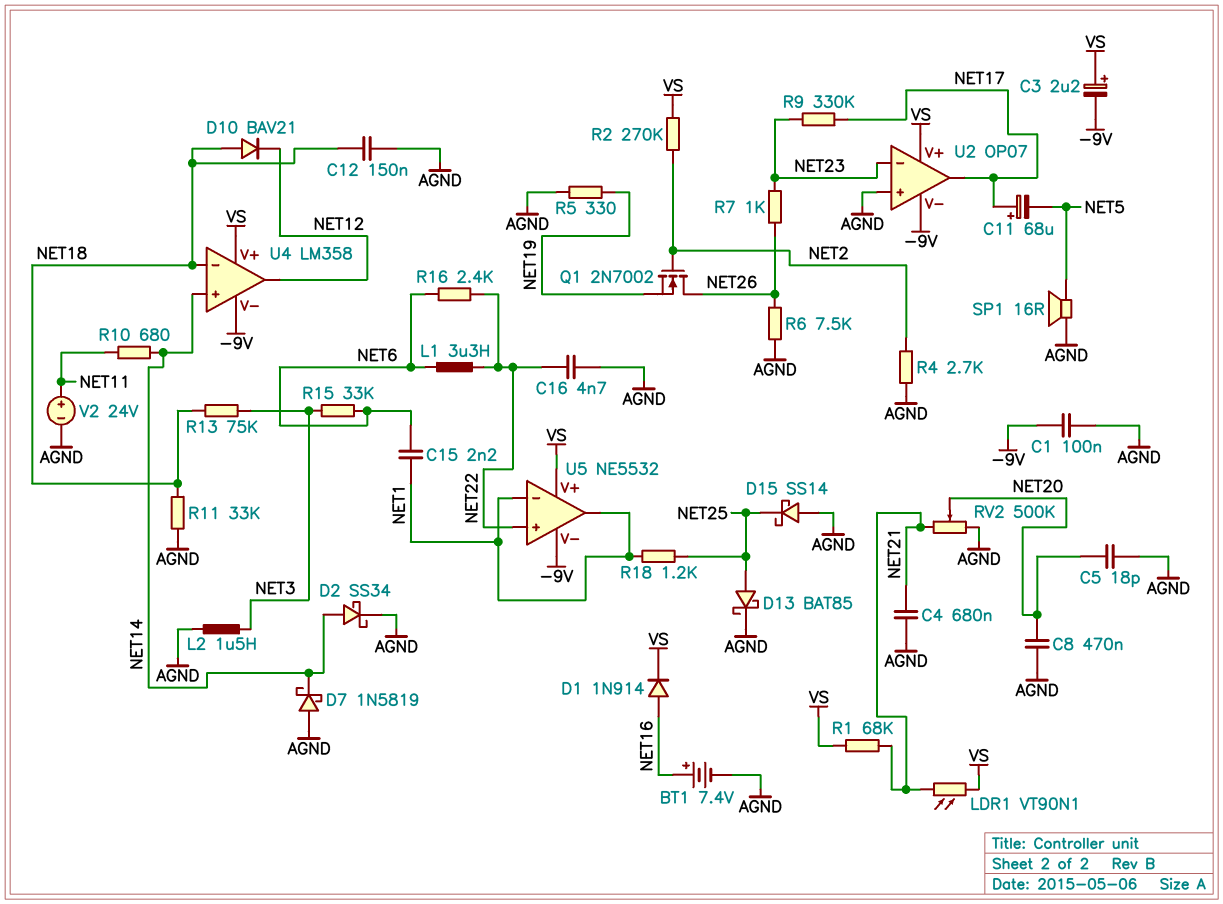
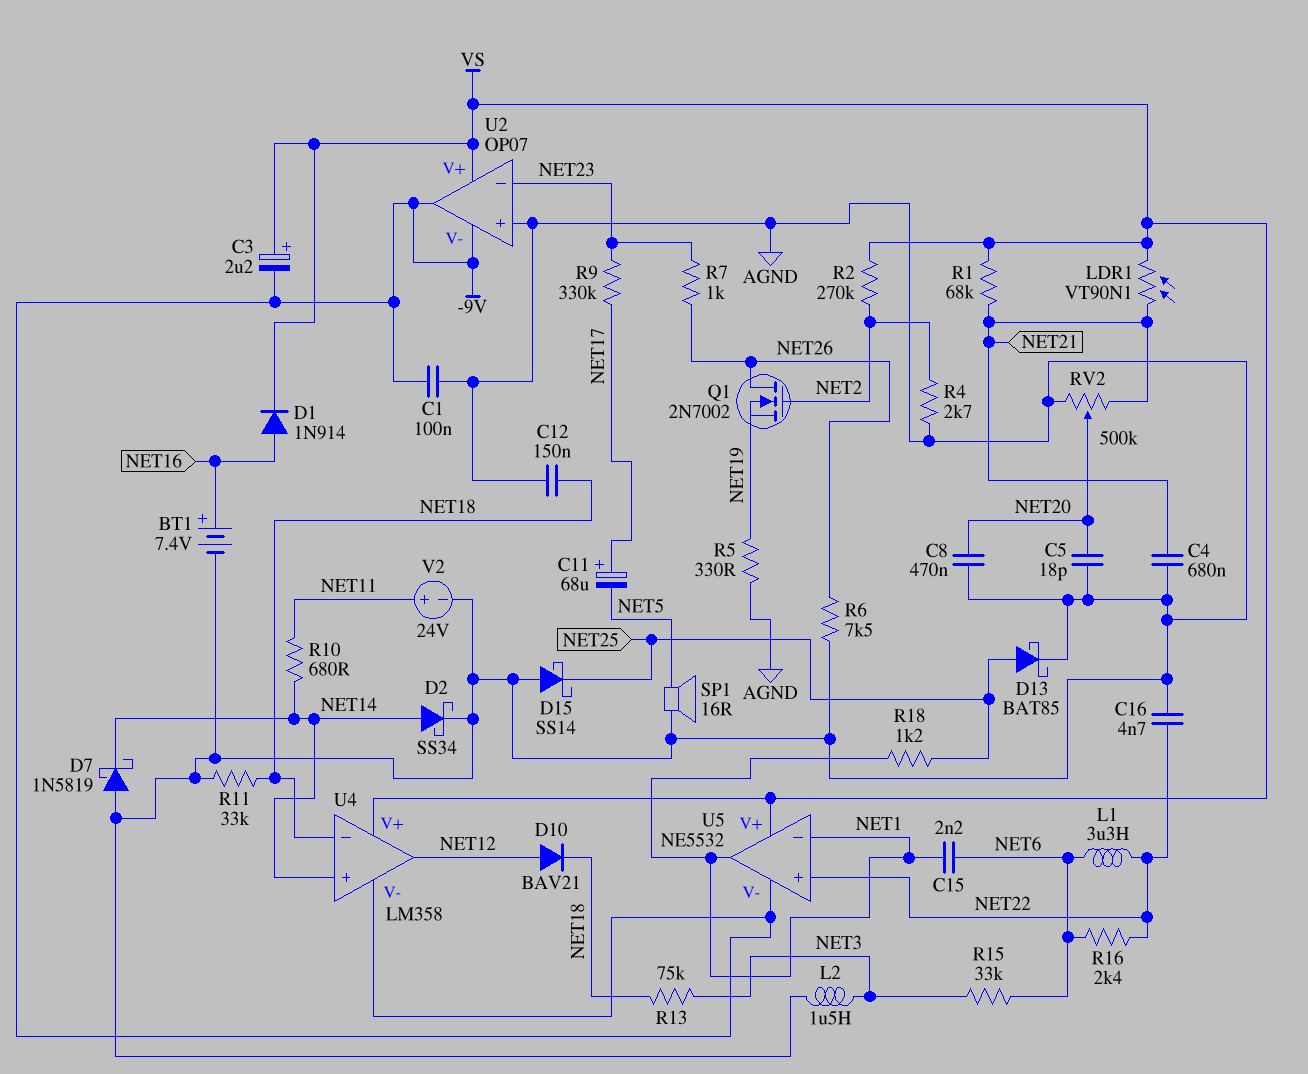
D10: diode BAV21 (A NET18, K NET12) -> diode BAV21 (A NET12, K NET18)
U2 pin out: NET17 -> -9V

